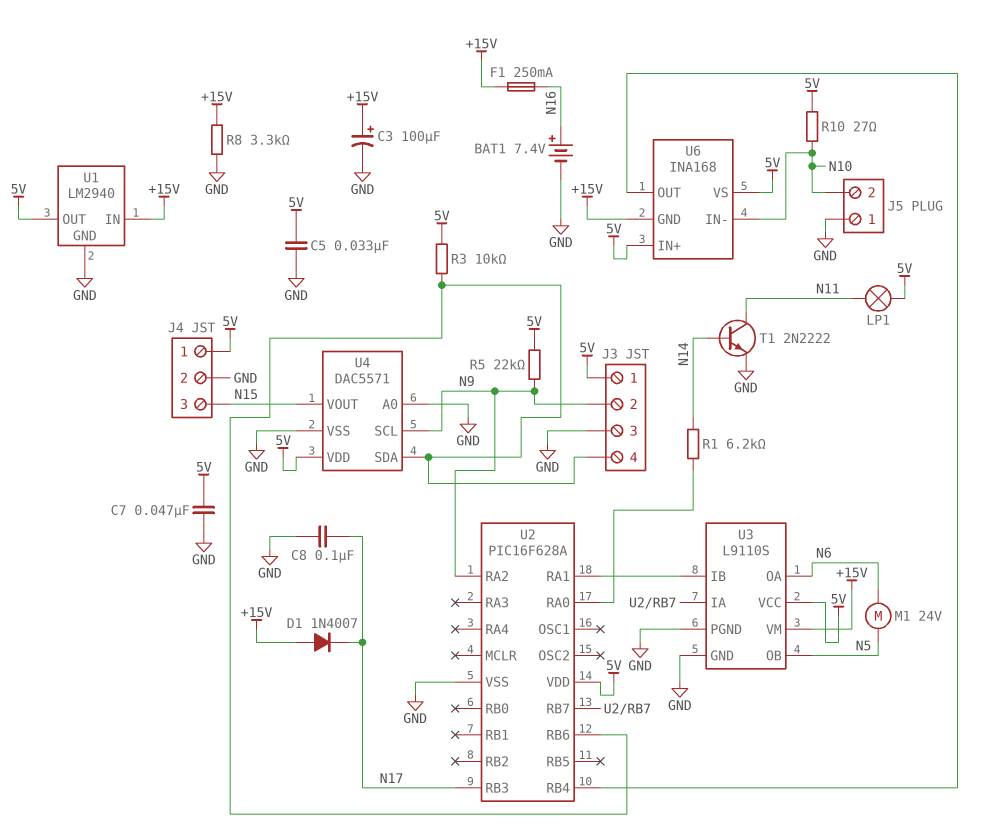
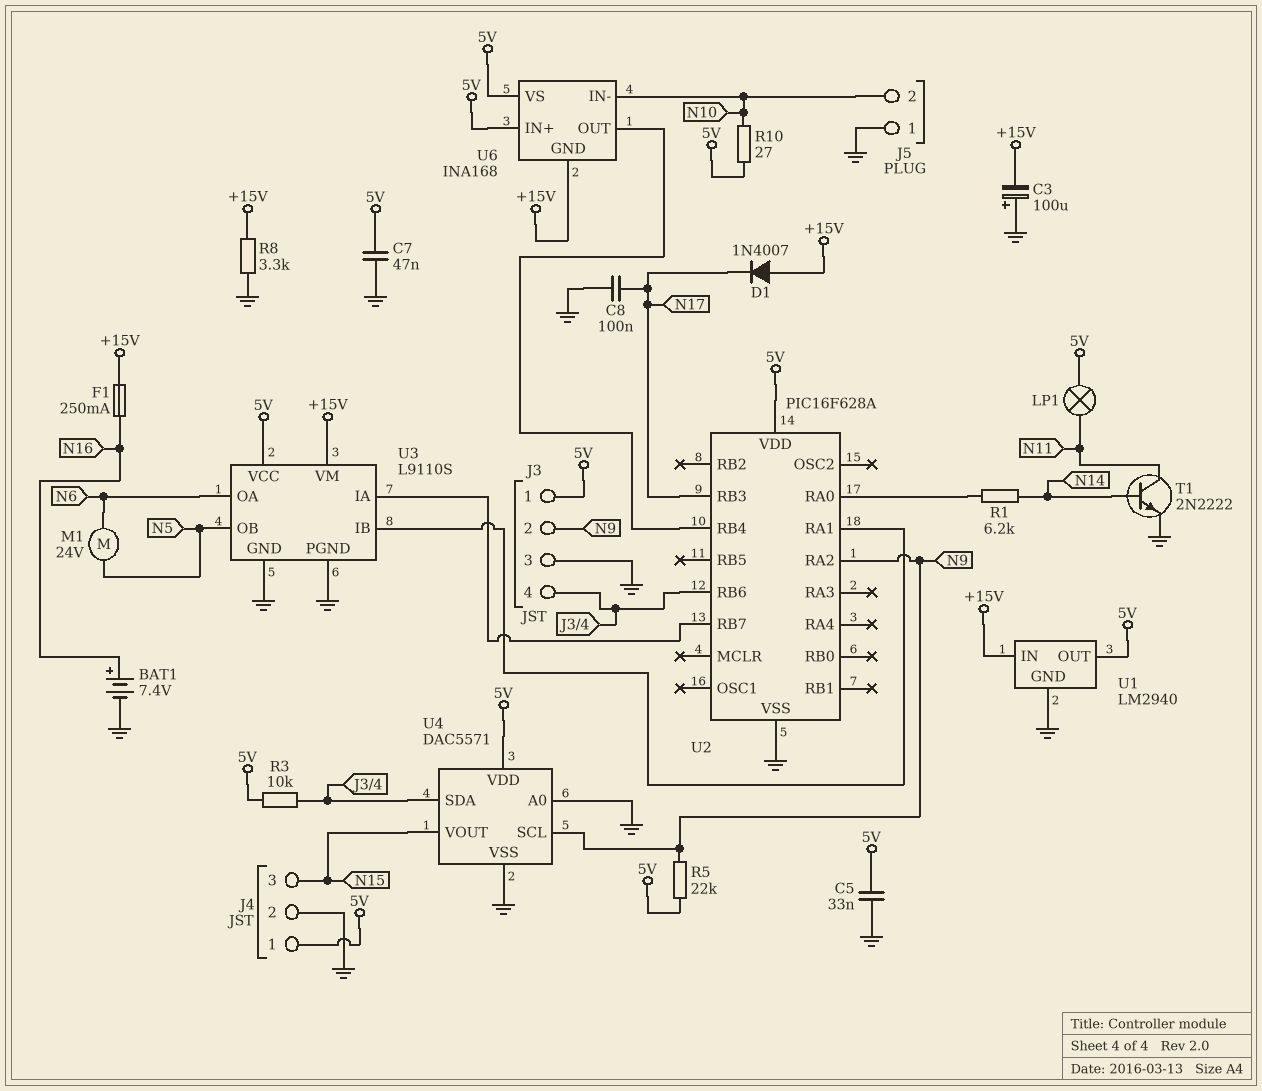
C3: 100uF (plus +15V, minus GND) -> 100uF (plus GND, minus +15V)

